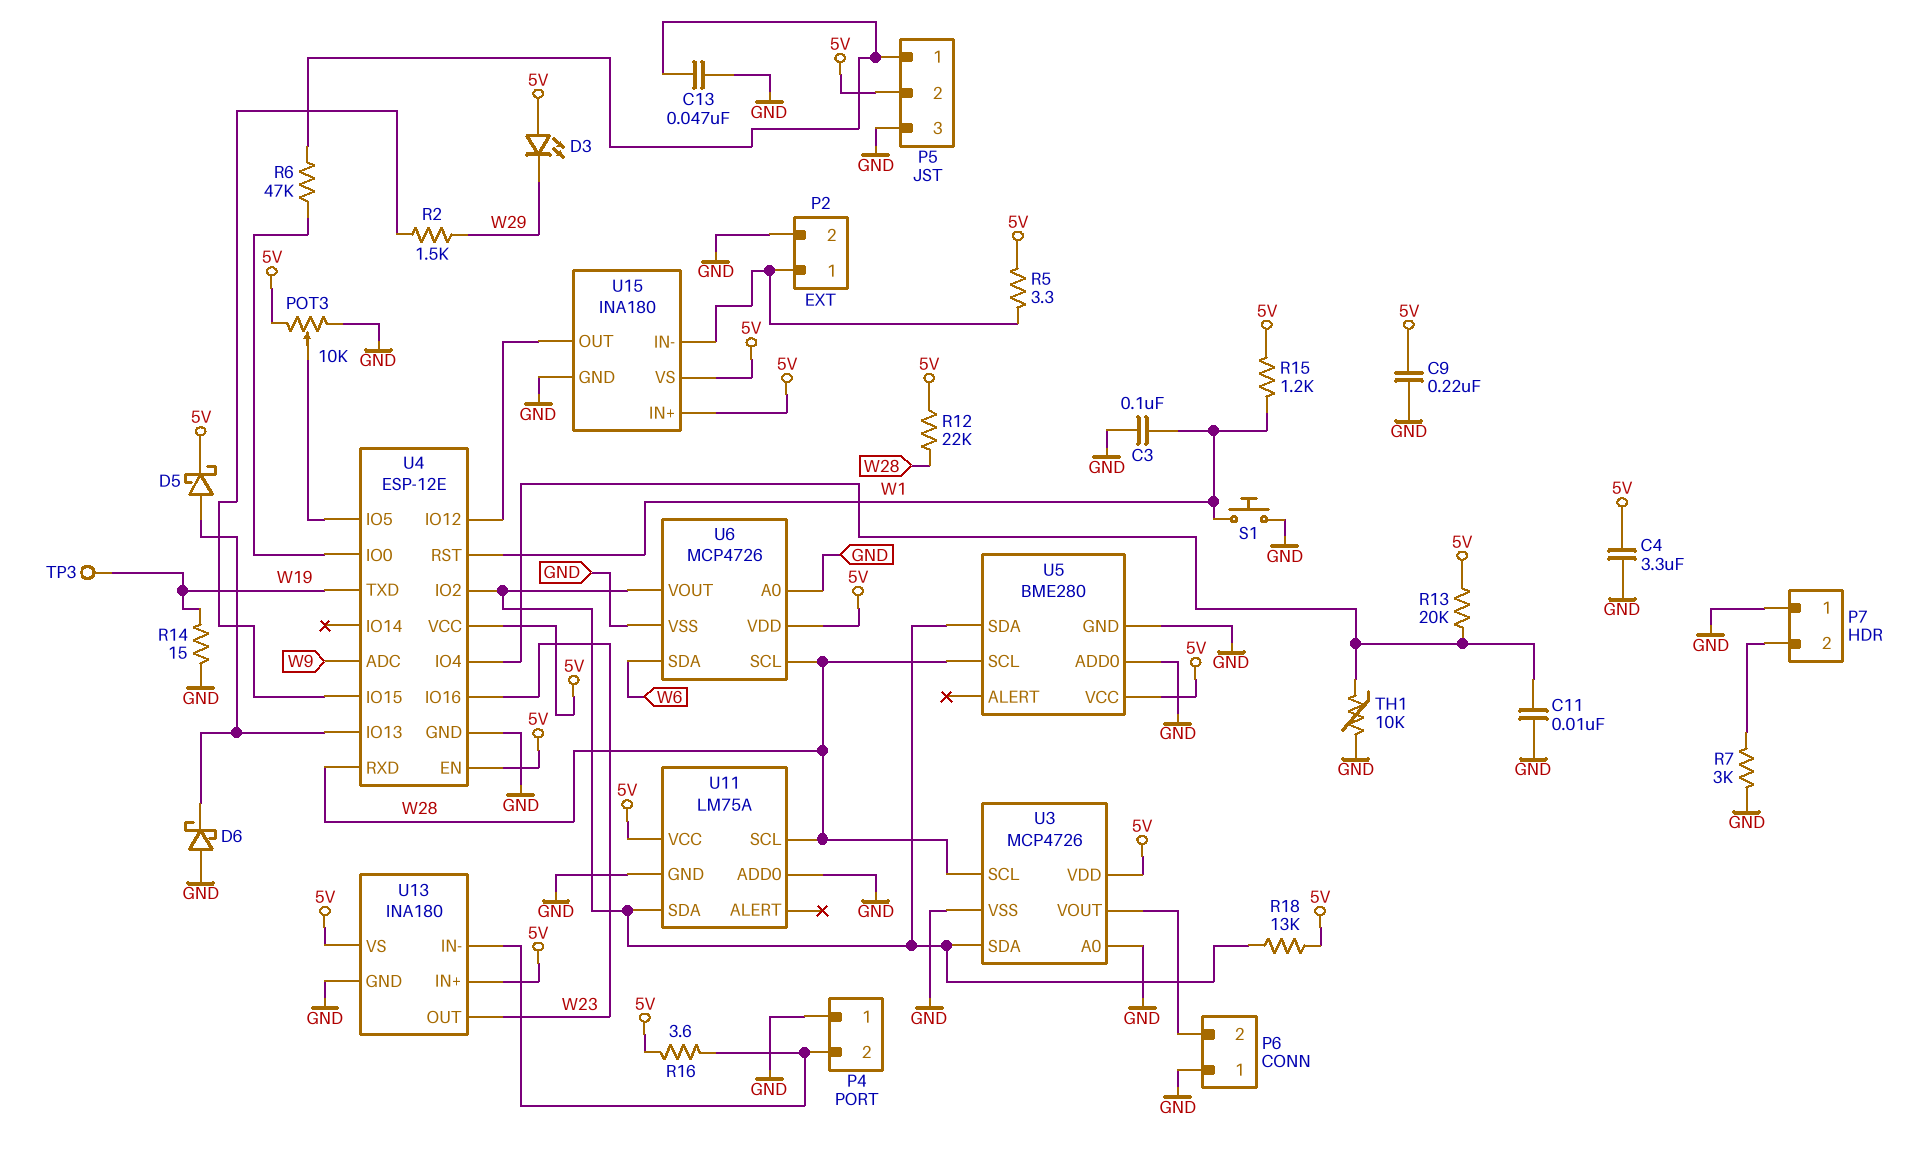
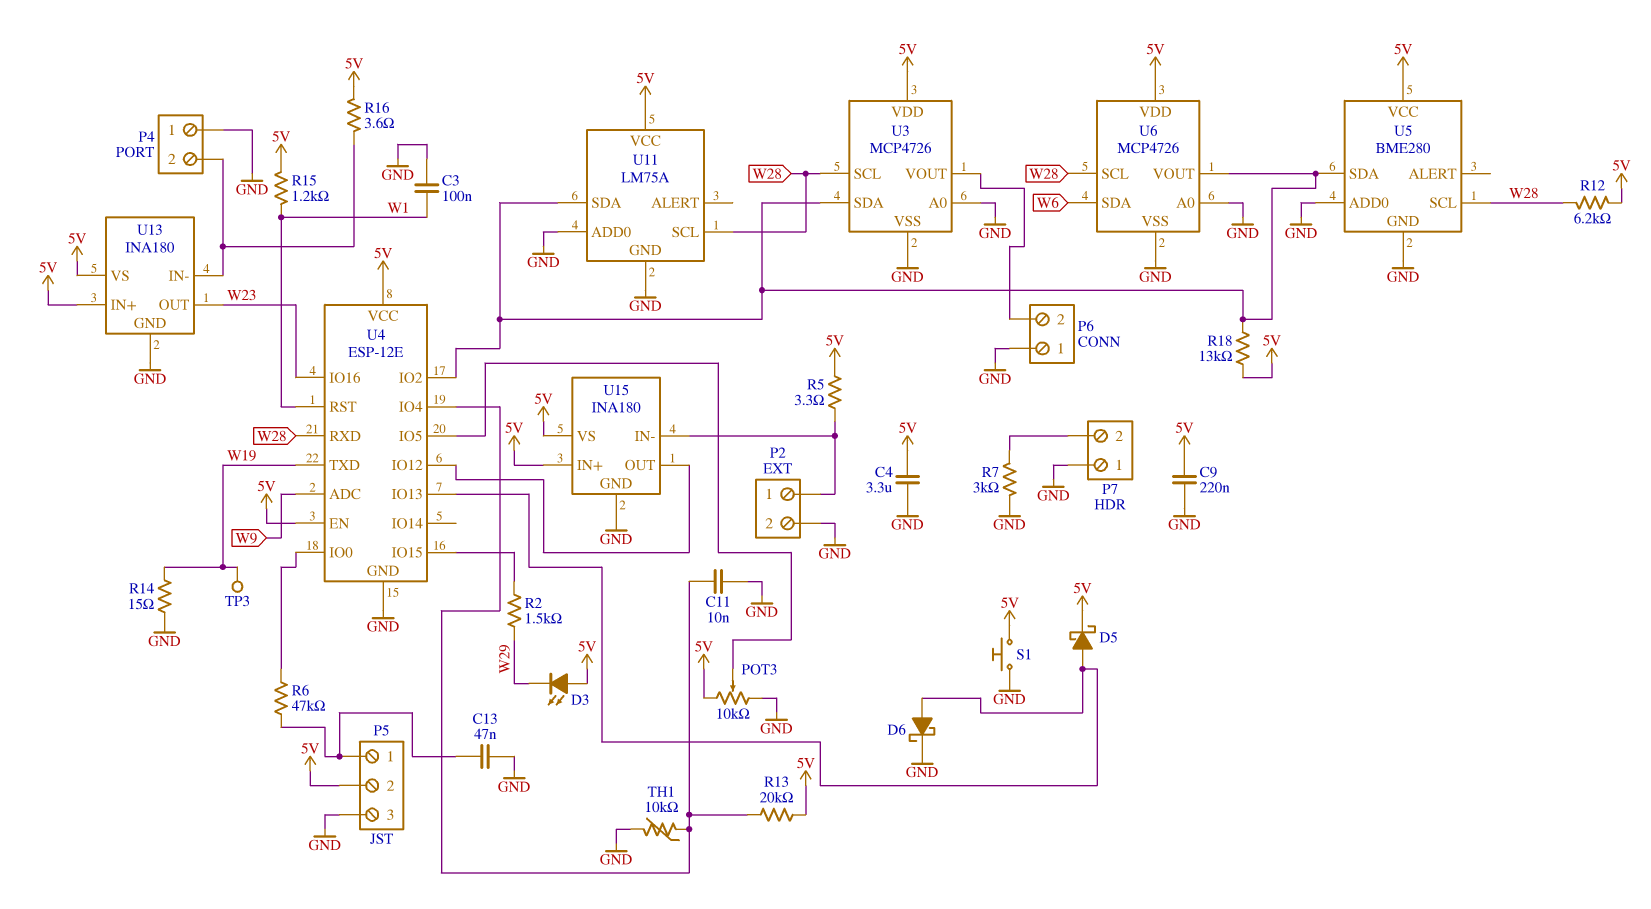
D6: schottky (A GND, K U4/IO13) -> schottky (A U4/IO13, K GND)
R12: 22k (5V, W28) -> 6.2k (5V, W28)
S1: button (GND, W1) -> button (5V, GND)

